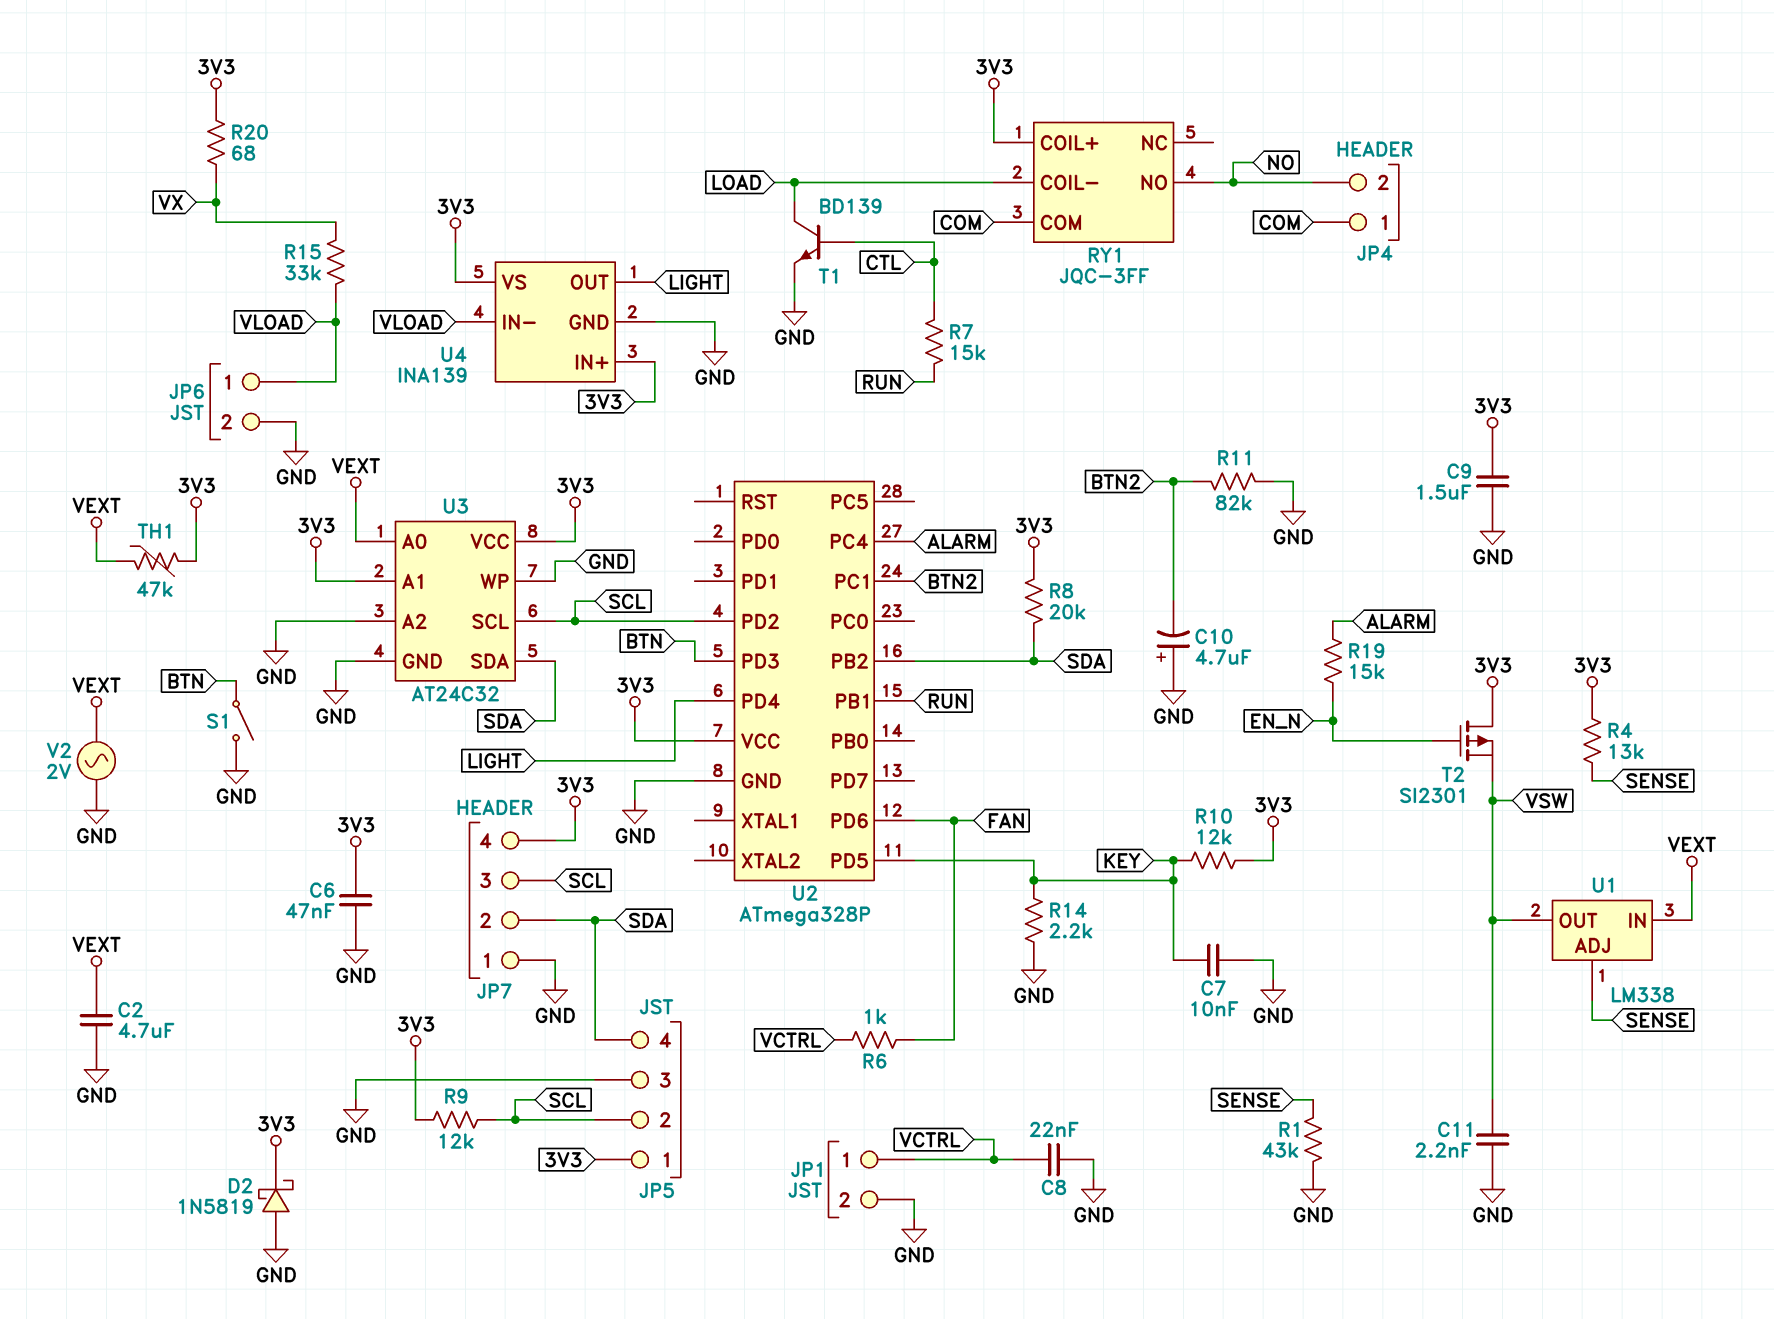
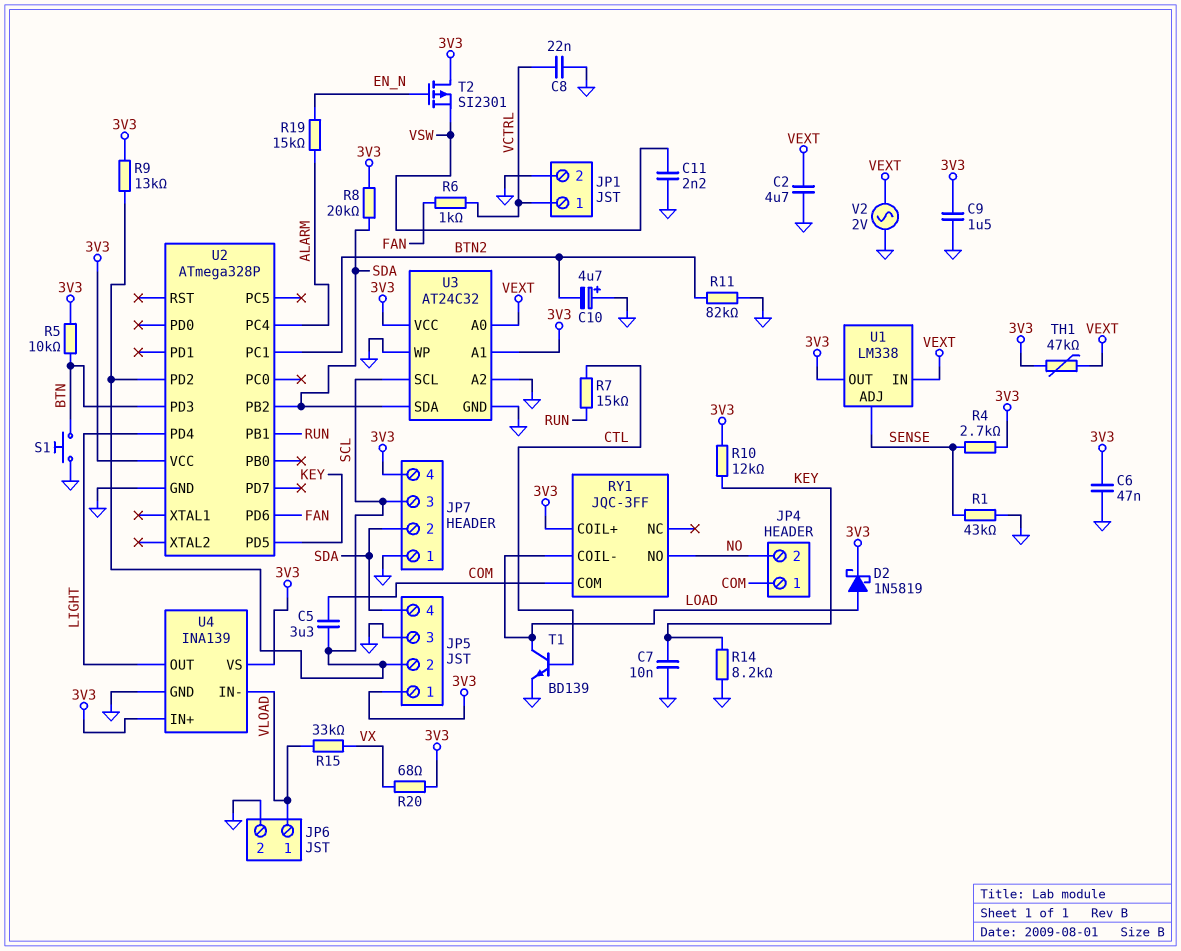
C5: none -> 3.3uF (COM, SCL)
D2: schottky 1N5819 (A GND, K 3V3) -> schottky 1N5819 (A LOAD, K 3V3)
R4: 13k (3V3, SENSE) -> 2.7k (3V3, SENSE)
R5: none -> 10k (3V3, BTN)
R9: 12k (3V3, SCL) -> 13k (3V3, SCL)
R14: 2.2k (GND, KEY) -> 8.2k (GND, KEY)
S1: switch (BTN, GND) -> button (BTN, GND)
U1 pin OUT: VSW -> 3V3

